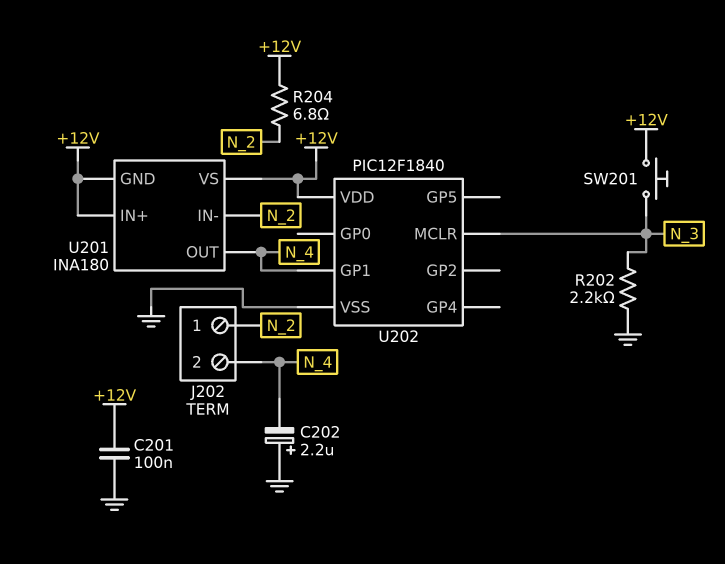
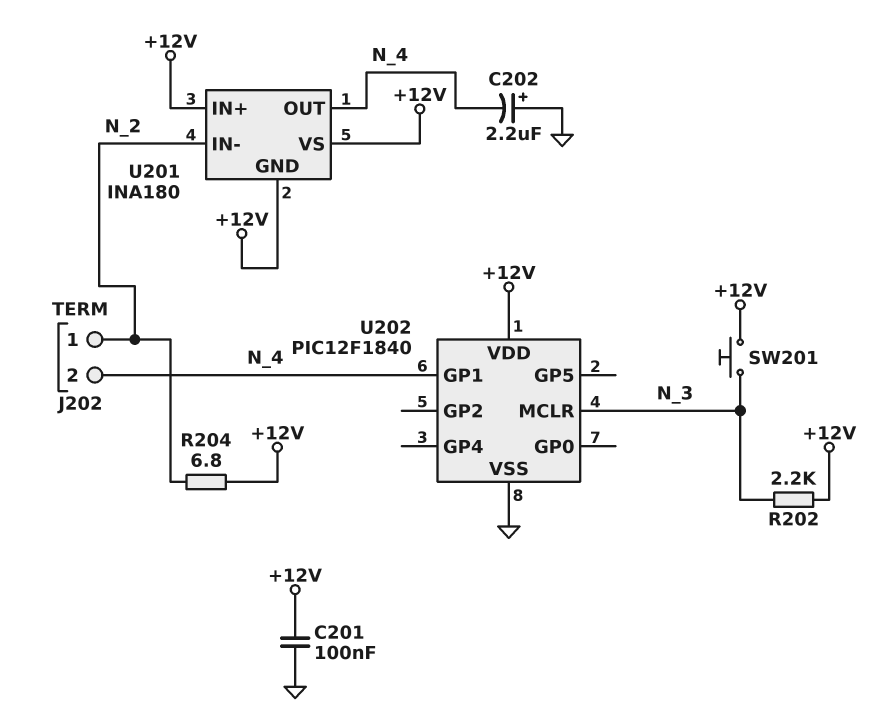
R202: 2.2k (GND, N_3) -> 2.2k (+12V, N_3)

